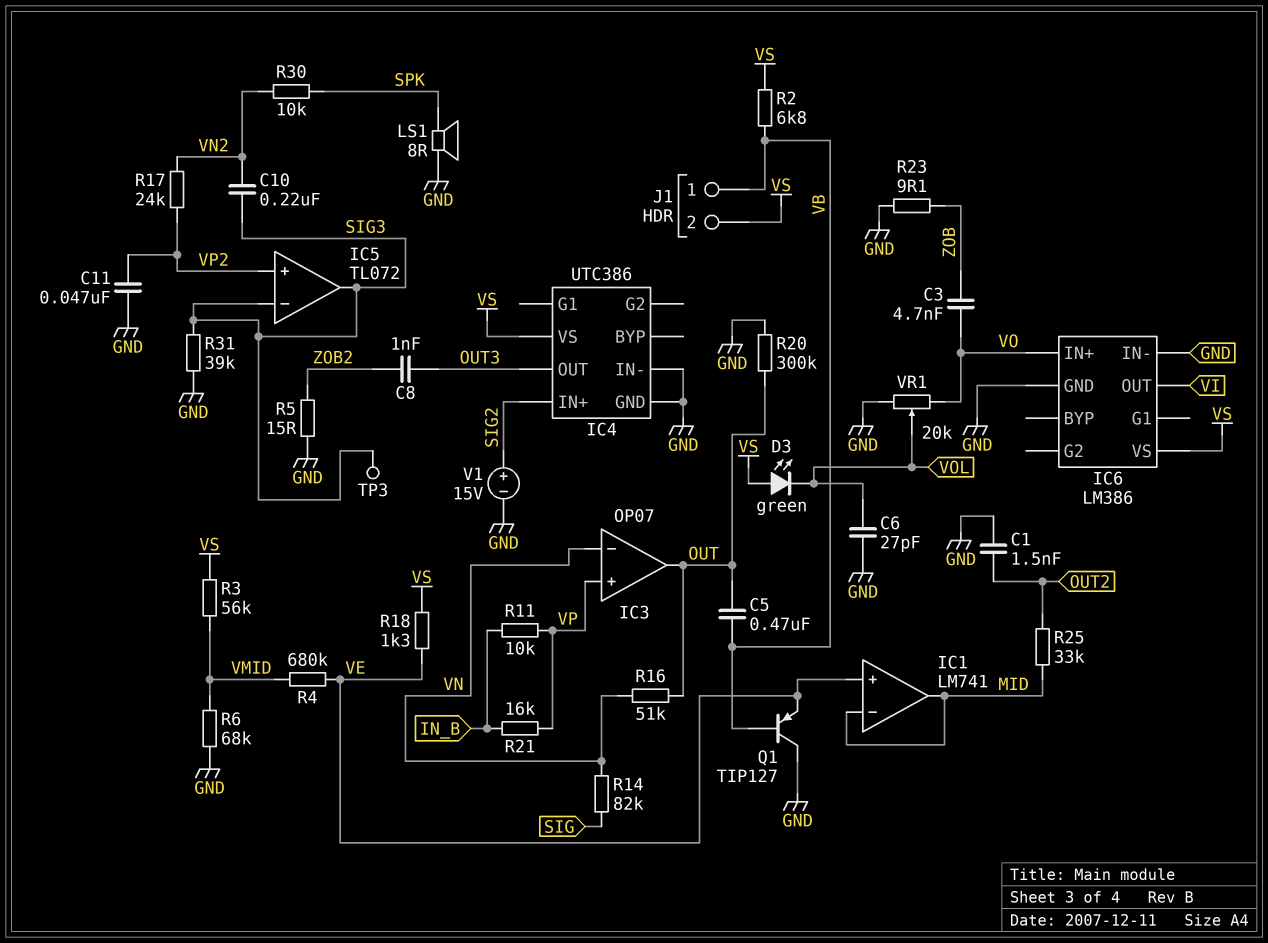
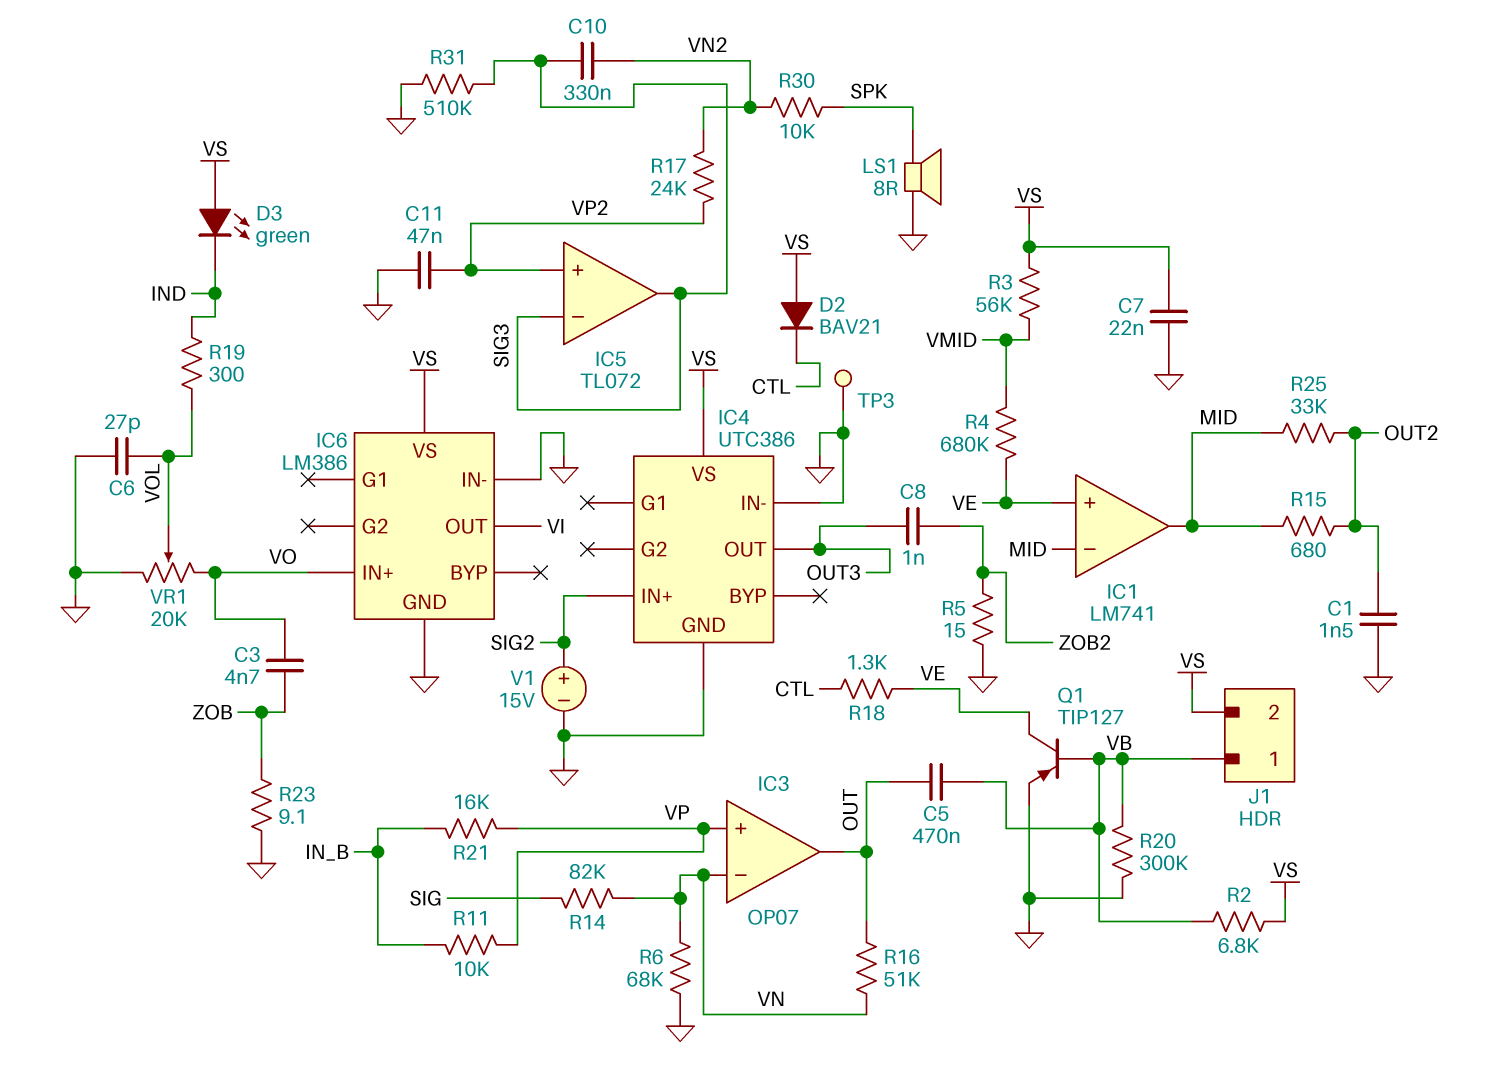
C7: none -> 22nF (GND, VS)
C10: 220nF (SIG3, VN2) -> 330nF (SIG3, VN2)
D2: none -> diode BAV21 (A VS, K CTL)
D3: LED green (A VS, K VOL) -> LED green (A VS, K IND)
Q1: PNP TIP127 (B VB, C GND, E VE) -> PNP TIP127 (B VB, C VE, E GND)
R6: 68k (GND, VMID) -> 68k (GND, VN)
R15: none -> 680 (MID, OUT2)
R18: 1.3k (VE, VS) -> 1.3k (CTL, VE)
R19: none -> 300 (IND, VOL)
R20: 300k (GND, OUT) -> 300k (GND, VB)
R31: 39k (GND, SIG3) -> 510k (GND, SIG3)
TP3: test point (SIG3) -> test point (GND)

